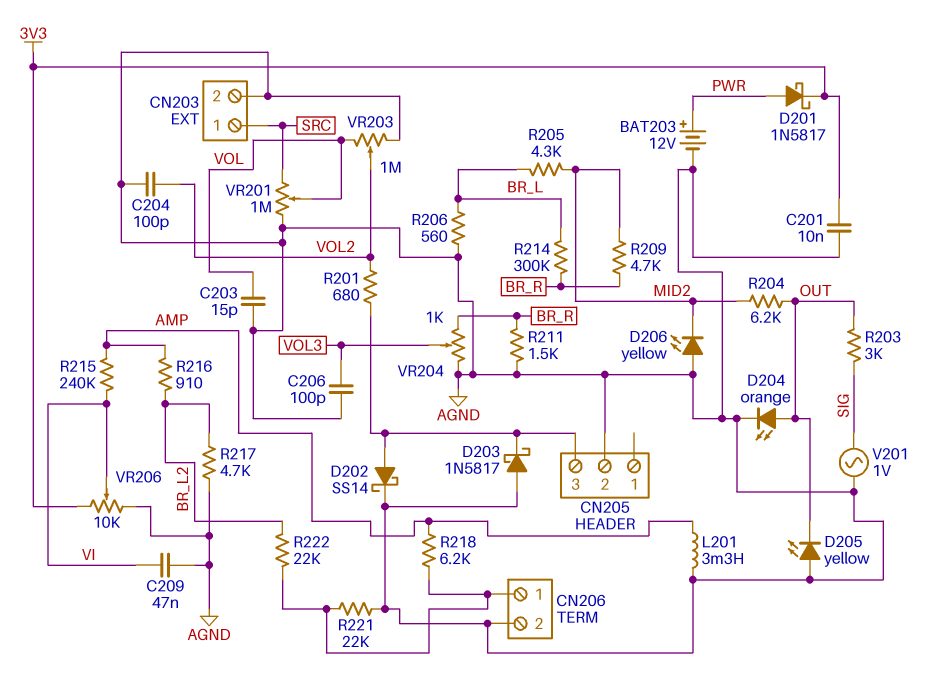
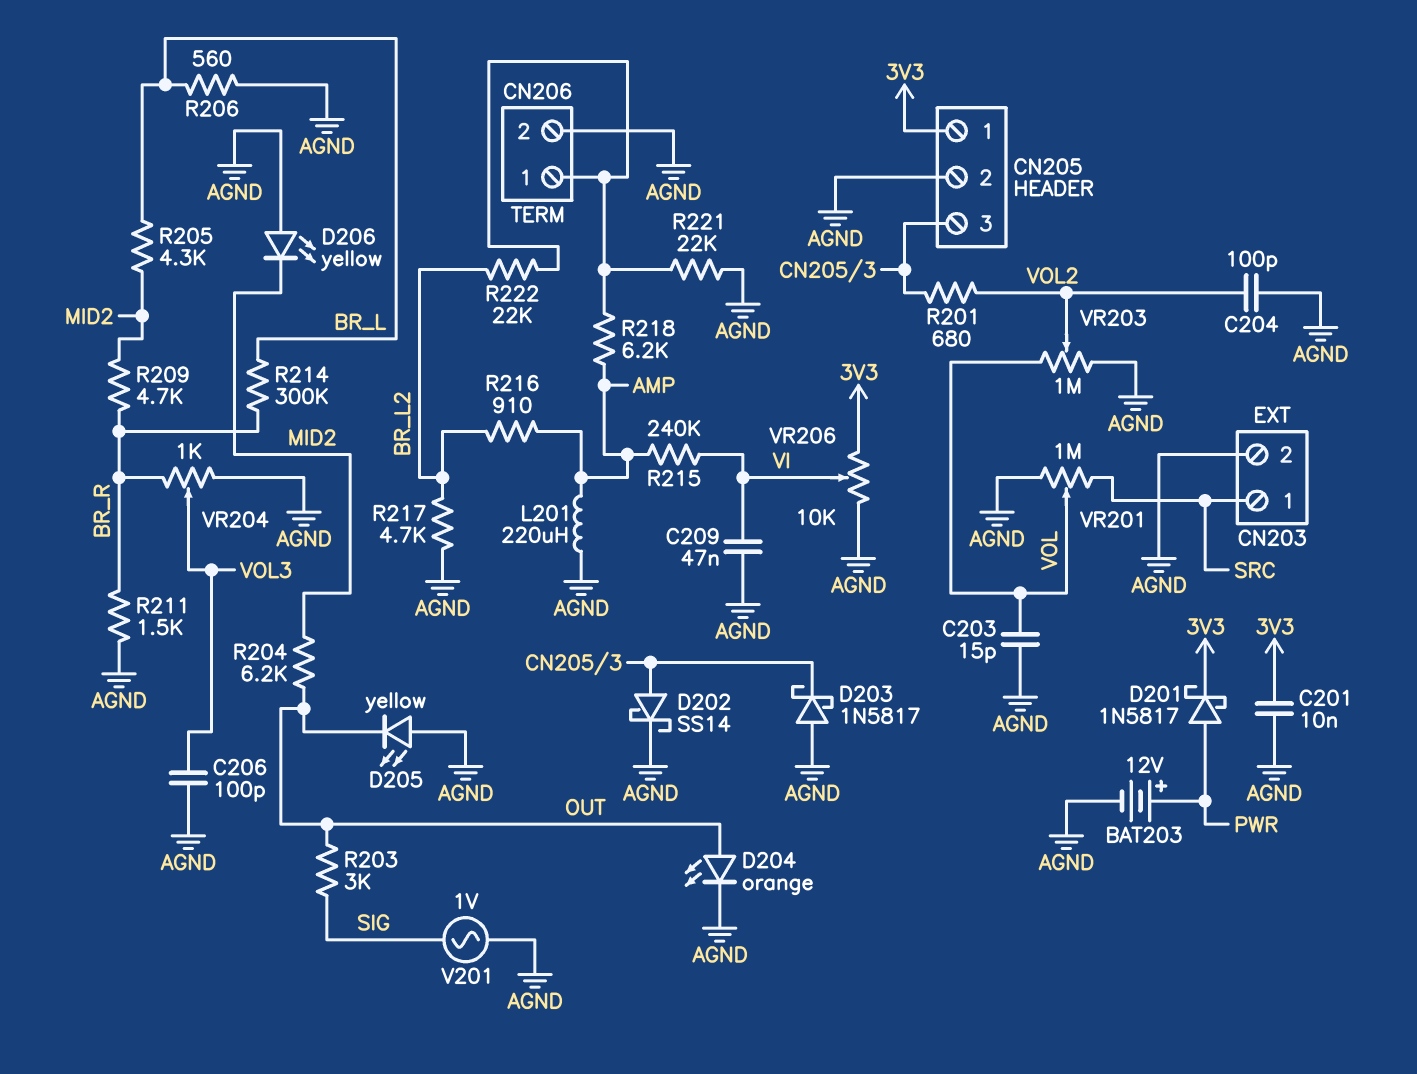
CN205 pin 1: none -> 3V3
L201: 3.3mH (AGND, AMP) -> 220uH (AGND, AMP)

